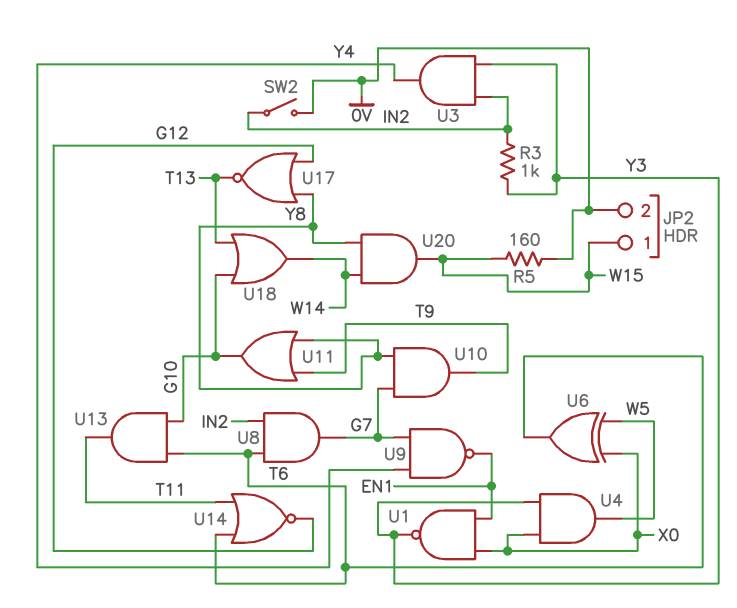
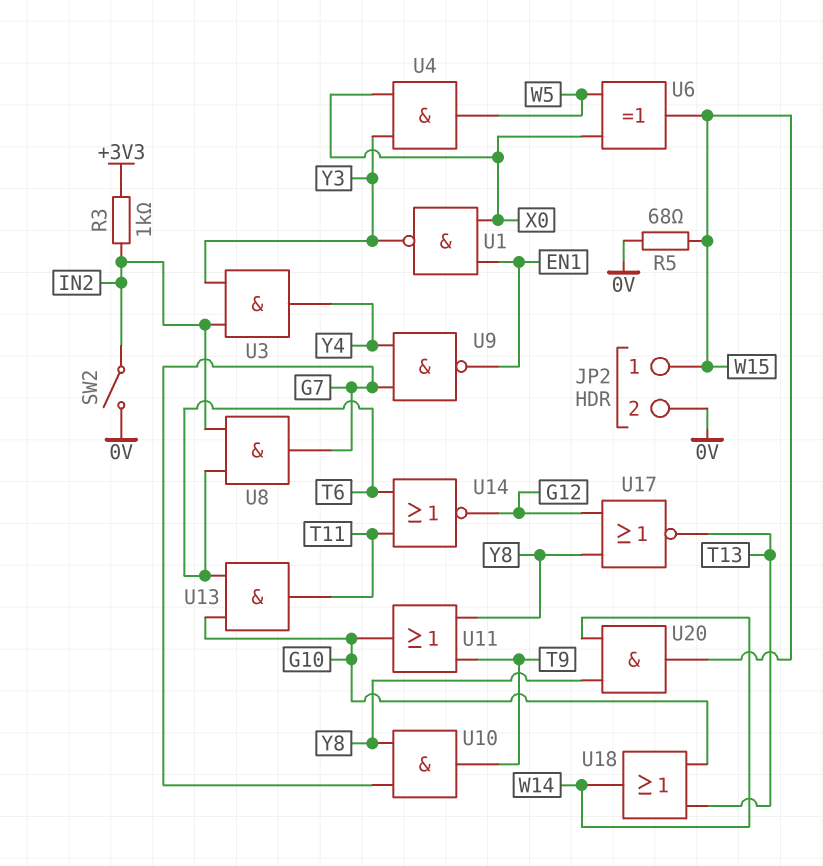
R3: 1k (IN2, Y3) -> 1k (+3V3, IN2)
R5: 160 (0V, W15) -> 68 (0V, W15)
U6: XOR (in W5, in X0, out T6) -> XOR (in W5, in X0, out W15)

